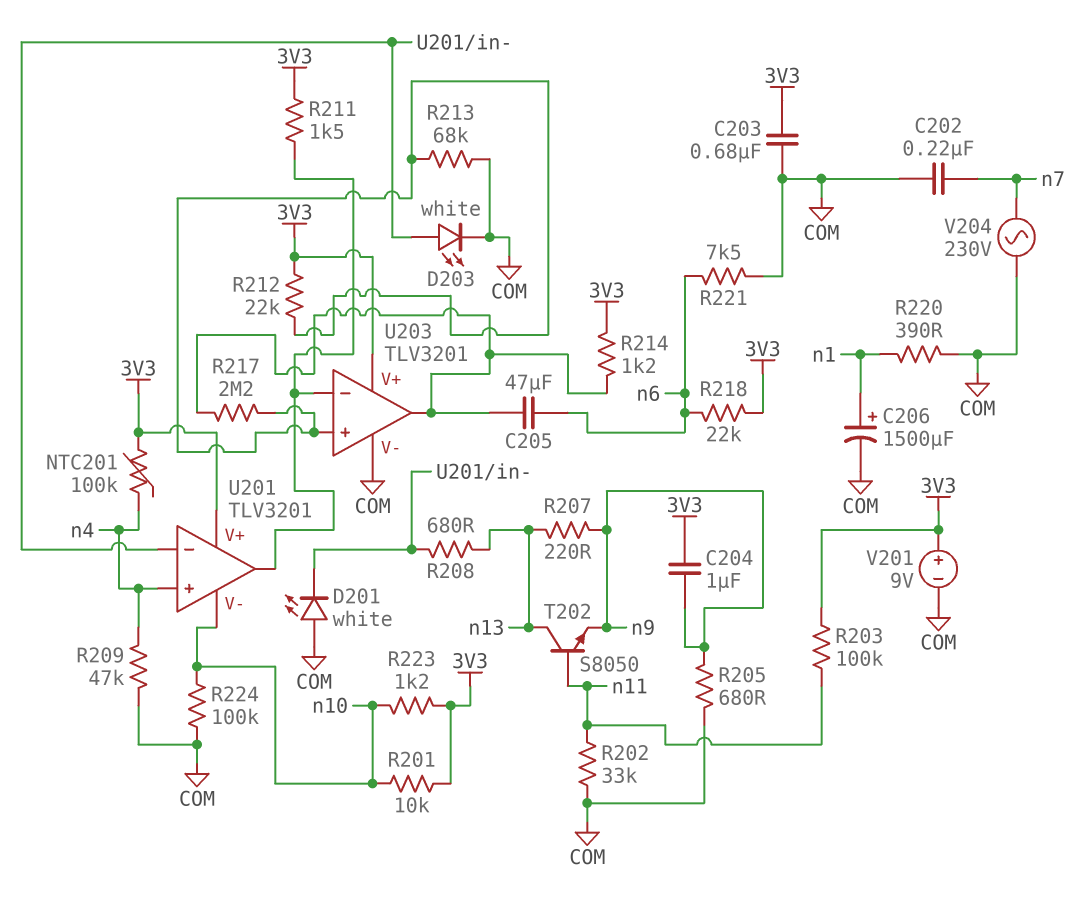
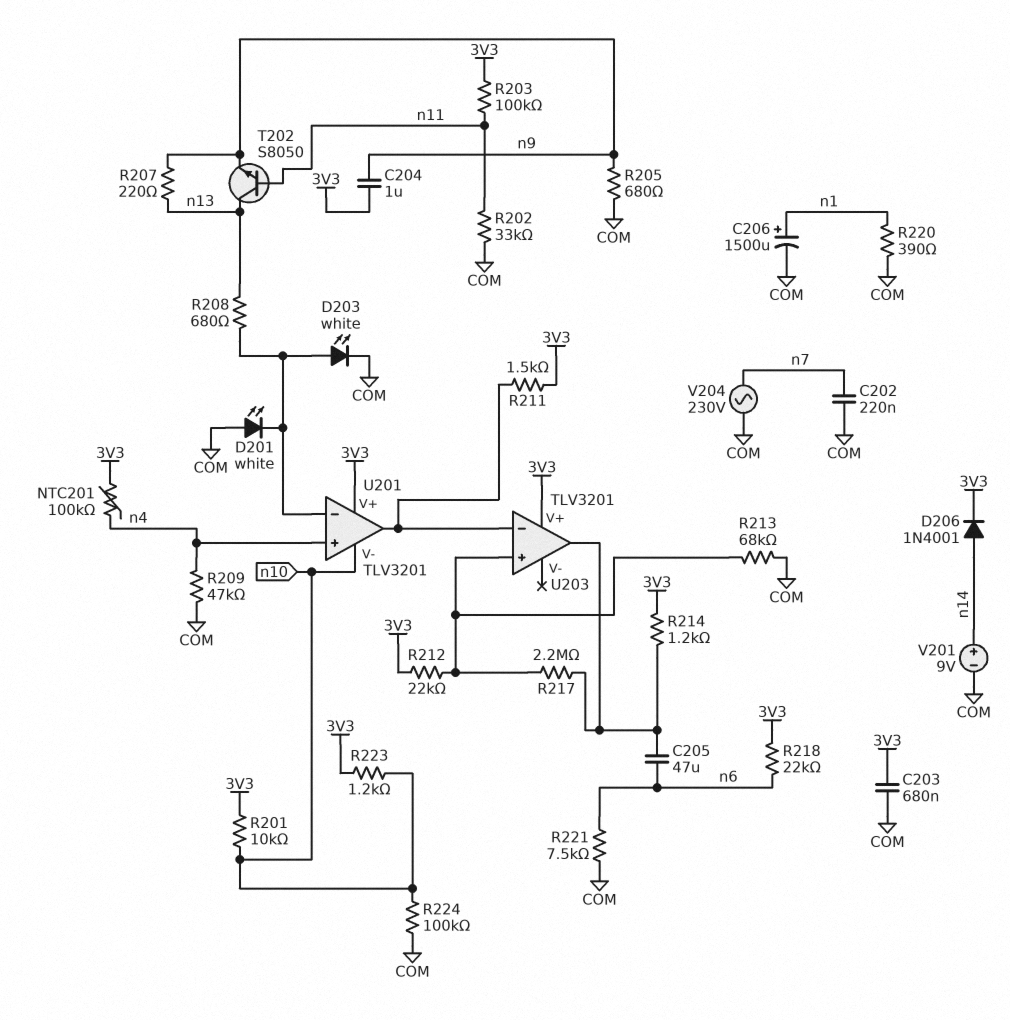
D206: none -> diode 1N4001 (A n14, K 3V3)
U203 pin V-: COM -> none
V201: 9V (plus 3V3, minus COM) -> 9V (plus n14, minus COM)

